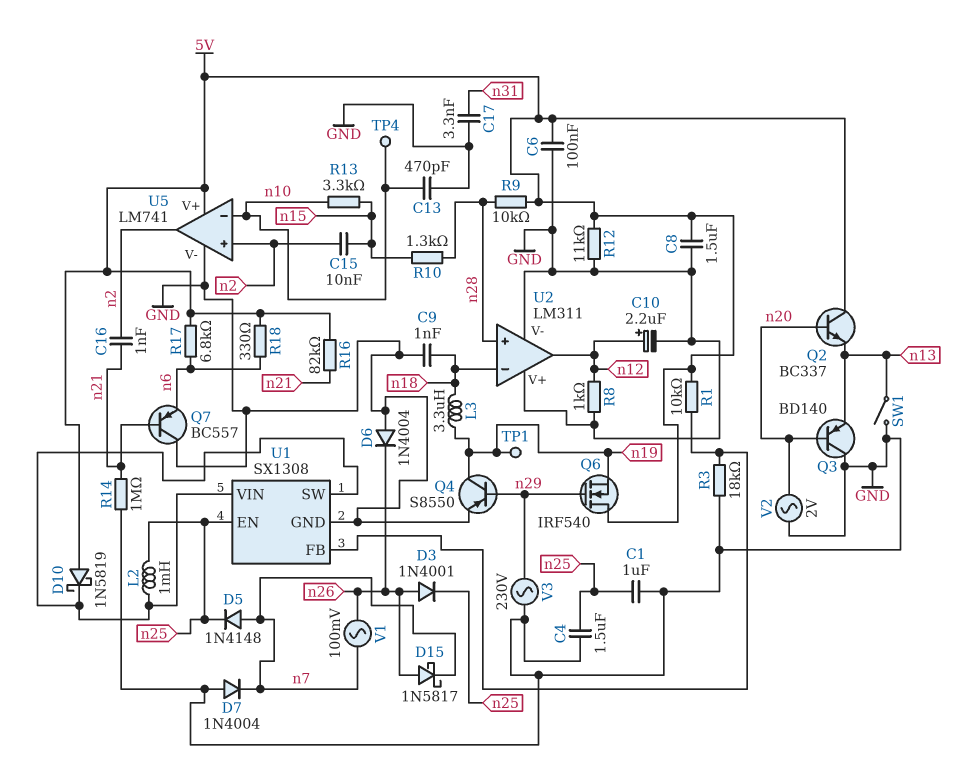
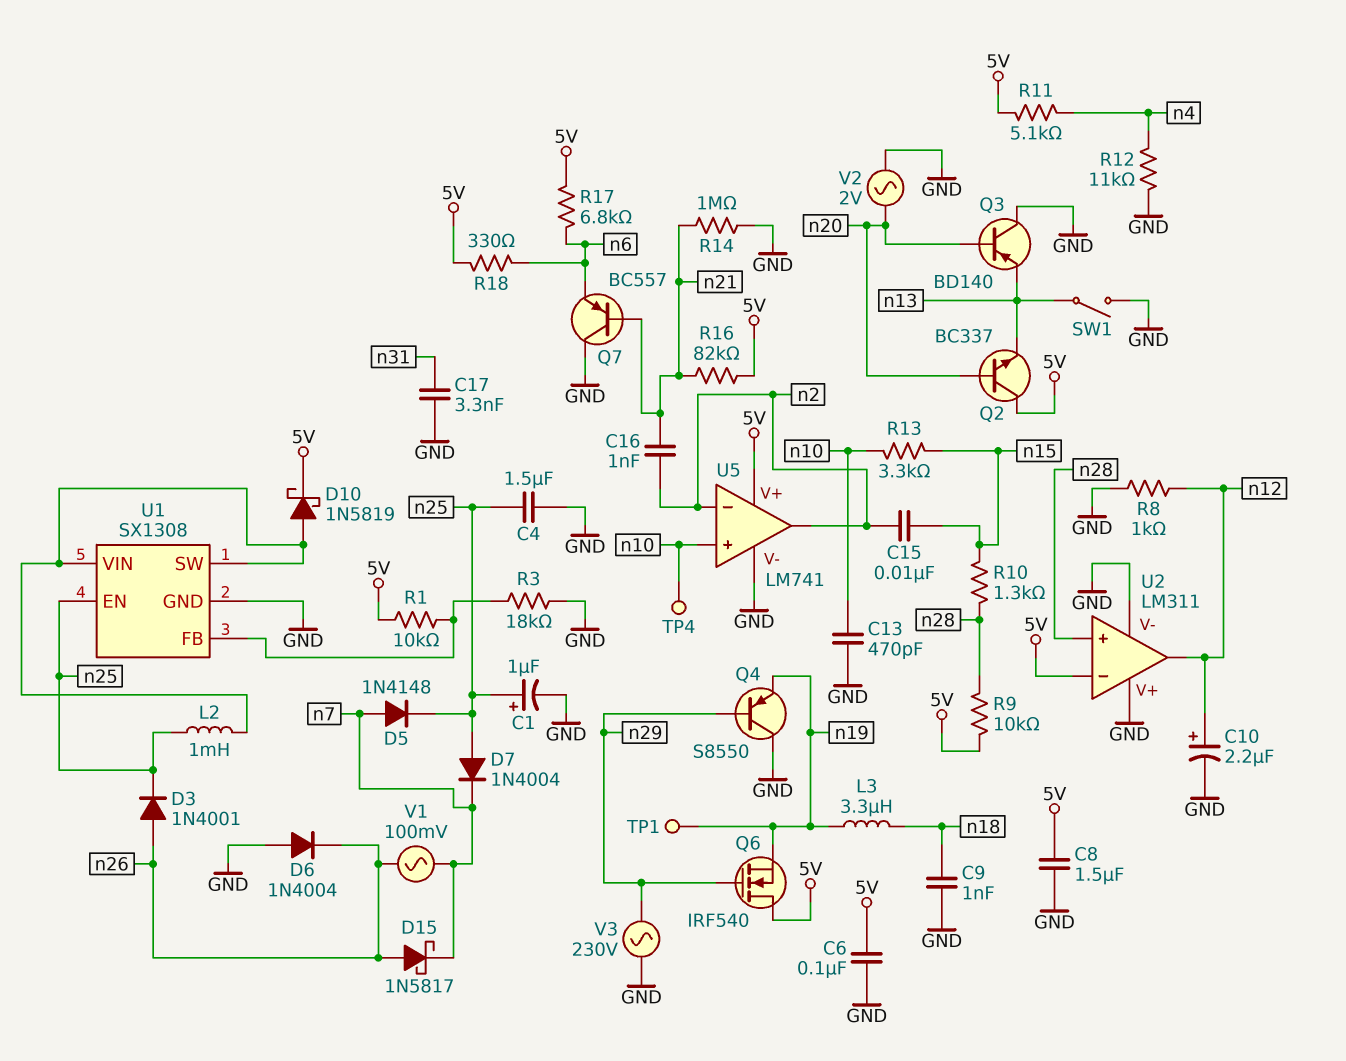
C1: 1uF (GND, n25) -> 1uF (plus n25, minus GND)
D7: diode 1N4004 (A GND, K n7) -> diode 1N4004 (A n25, K n7)
D10: schottky 1N5819 (A 5V, K U1/SW) -> schottky 1N5819 (A U1/SW, K 5V)
Q4: PNP S8550 (B n29, C n19, E GND) -> PNP S8550 (B n29, C GND, E n19)
R11: none -> 5.1k (5V, n4)
R12: 11k (5V, GND) -> 11k (GND, n4)
U2 pin in-: n18 -> 5V
U5 pin in+: n2 -> n10
U5 pin in-: n10 -> n2

